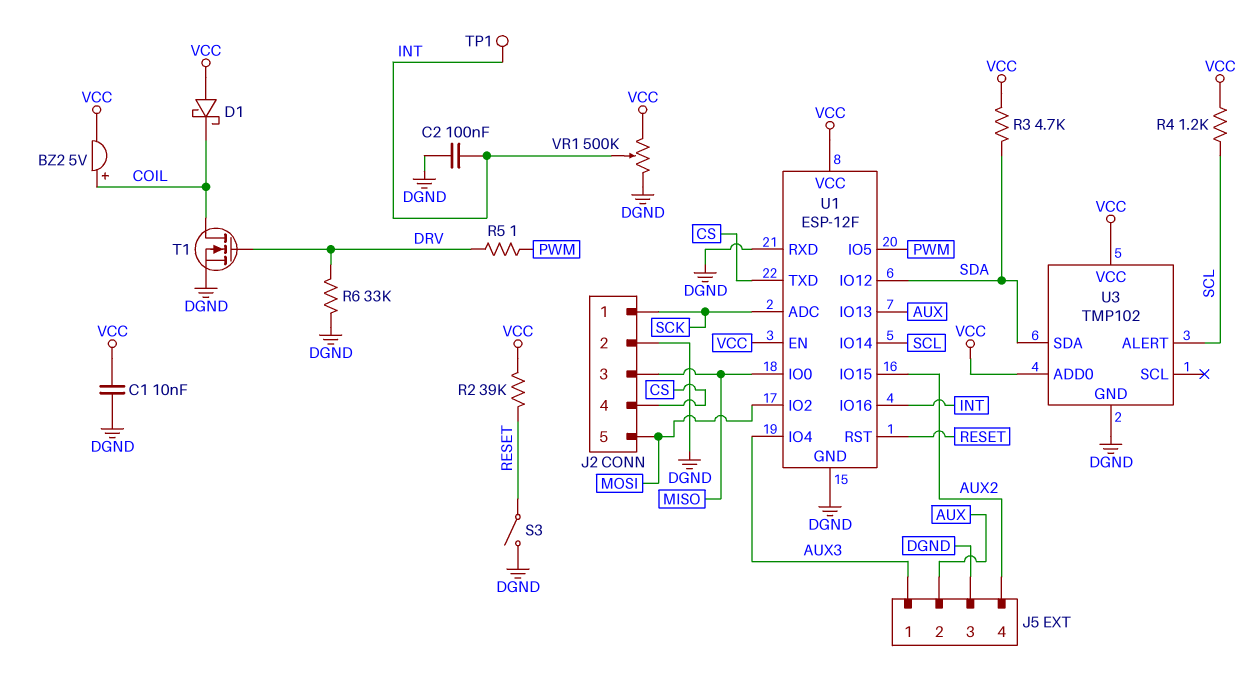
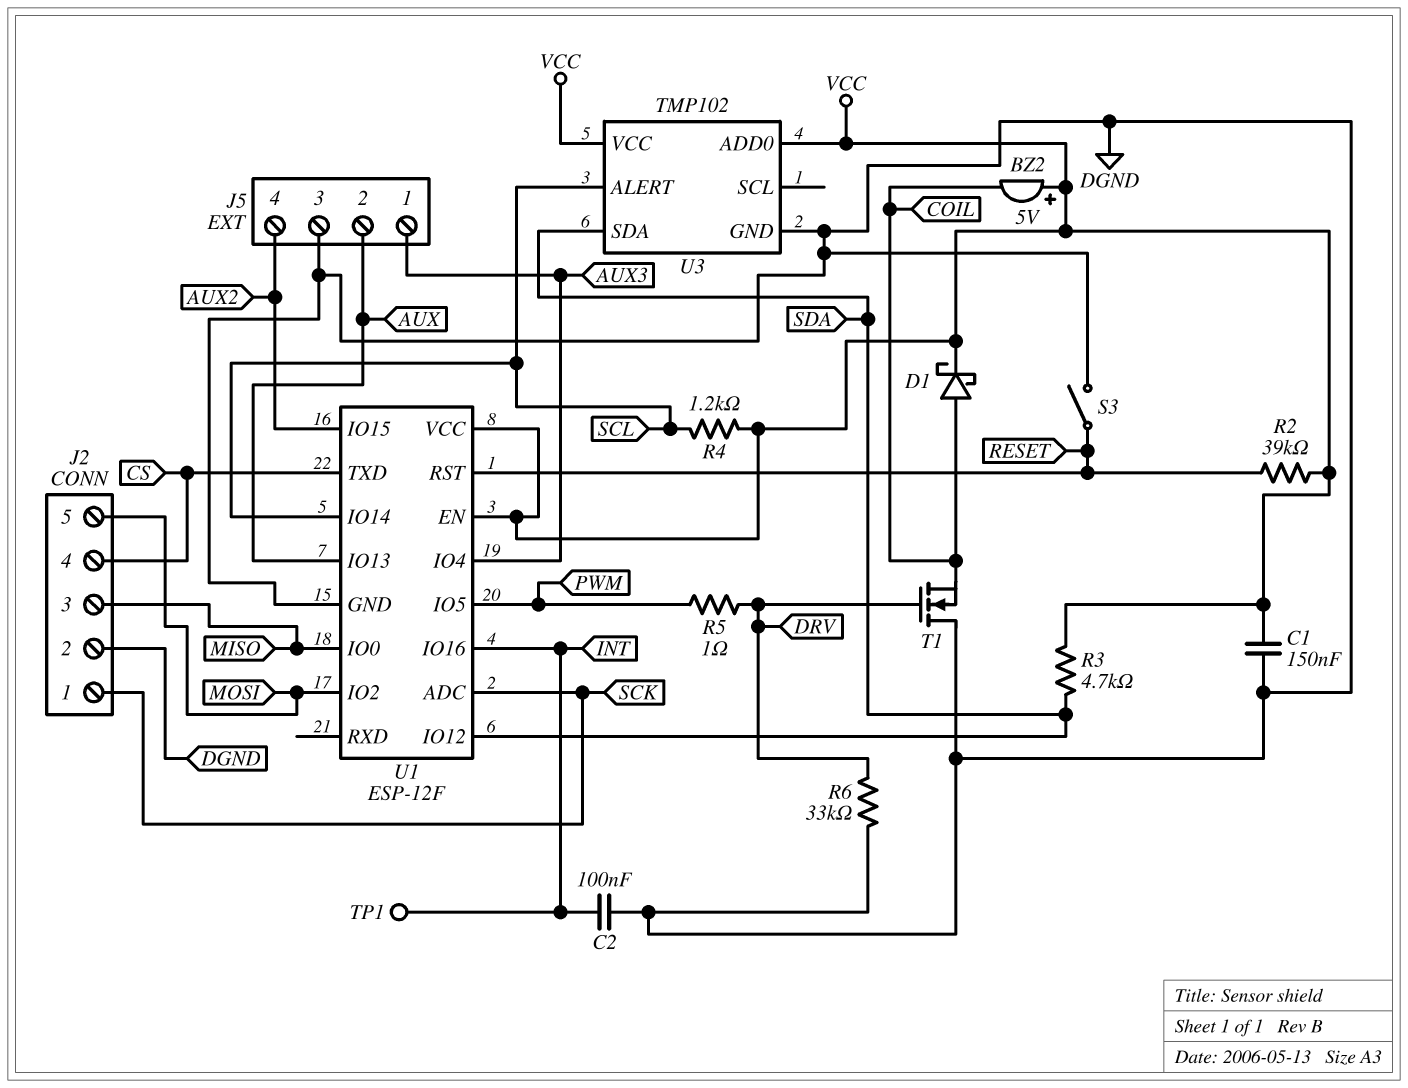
BZ2: buzzer 5V (plus COIL, minus VCC) -> buzzer 5V (plus VCC, minus COIL)
C1: 10nF (DGND, VCC) -> 150nF (DGND, VCC)
D1: schottky (A VCC, K COIL) -> schottky (A COIL, K VCC)
T1: NMOS (G DRV, D COIL, S DGND) -> NMOS (G DRV, D DGND, S COIL)
U1 pin RXD: DGND -> none
VR1: 500k (DGND, VCC, wiper INT) -> none

